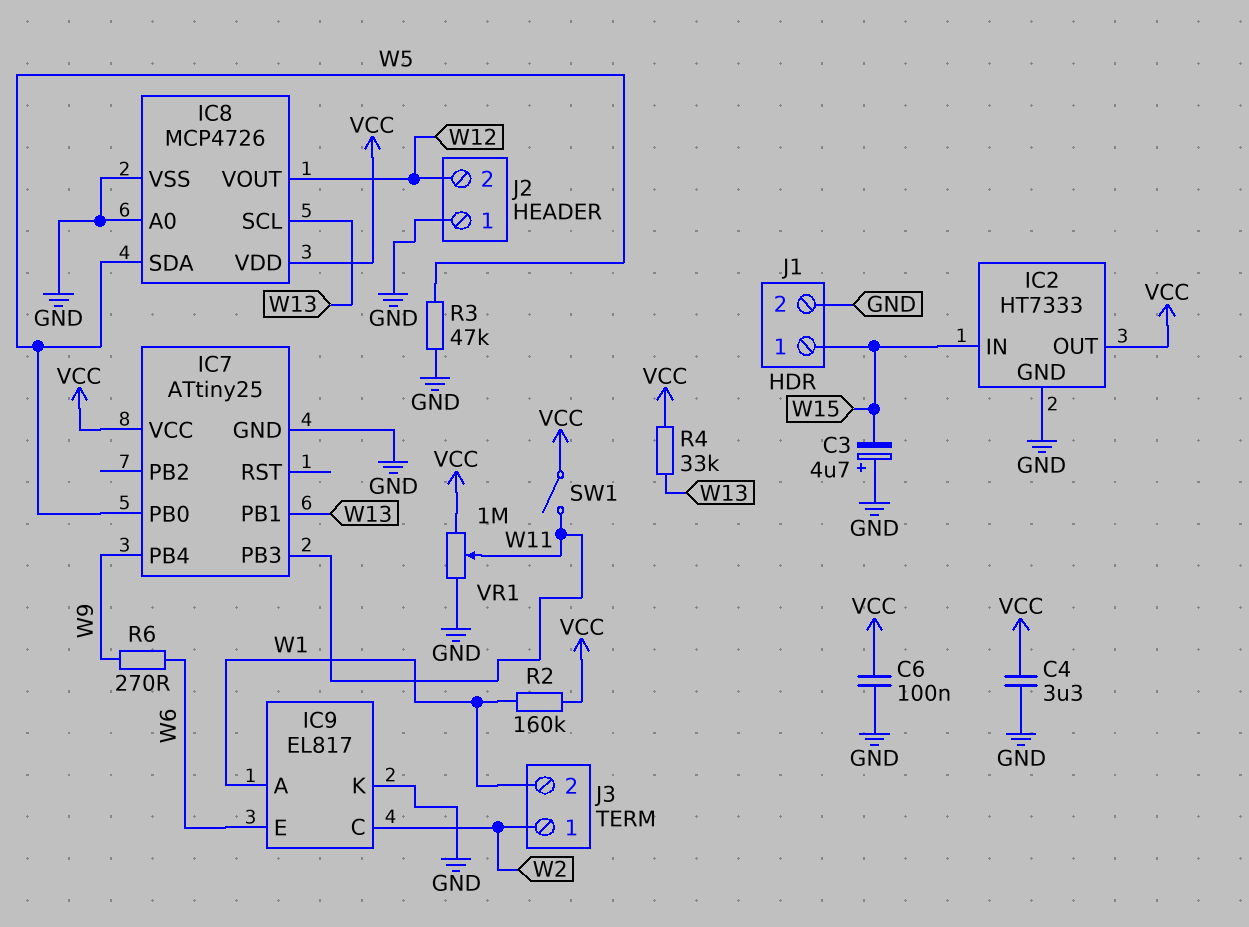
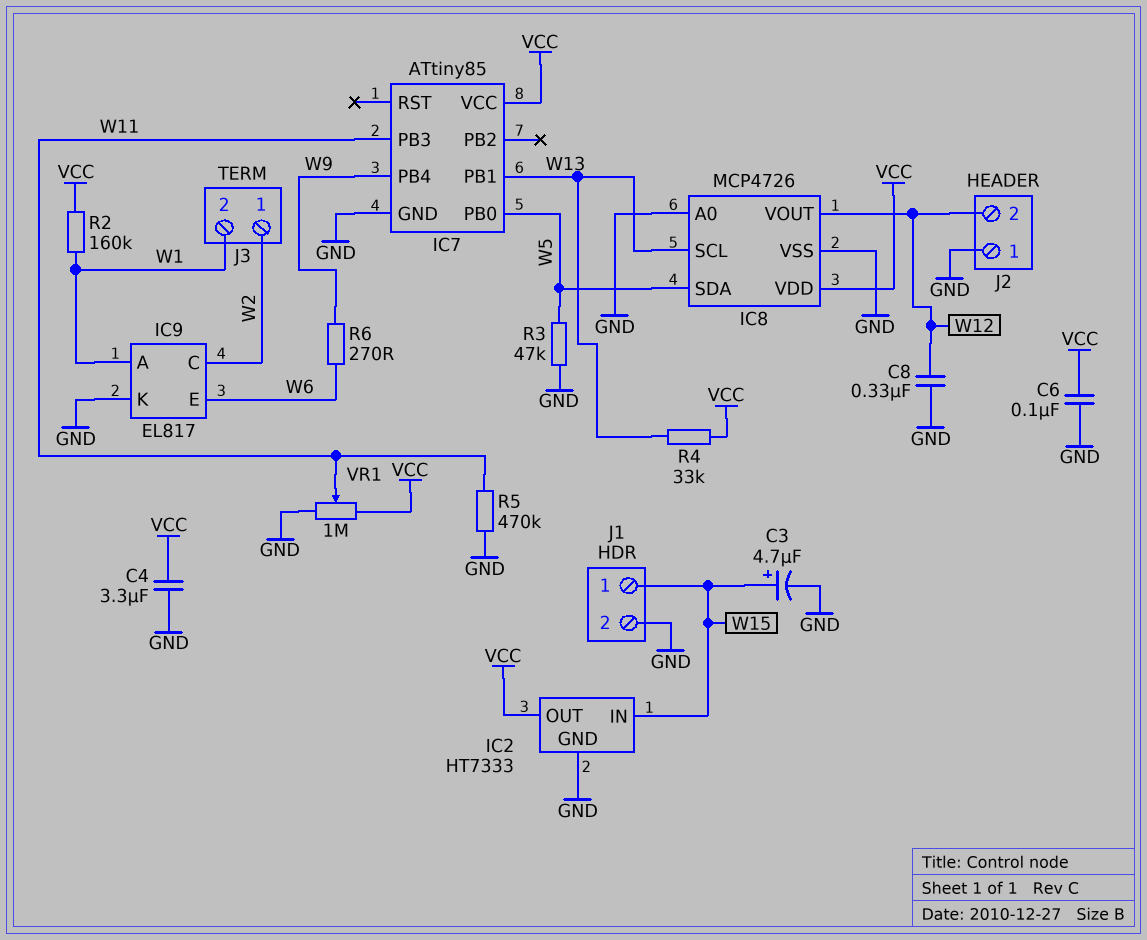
C3: 4.7uF (plus GND, minus W15) -> 4.7uF (plus W15, minus GND)
C8: none -> 330nF (GND, W12)
IC7: ATtiny25 -> ATtiny85
R5: none -> 470k (GND, W11)
SW1: switch (VCC, W11) -> none

